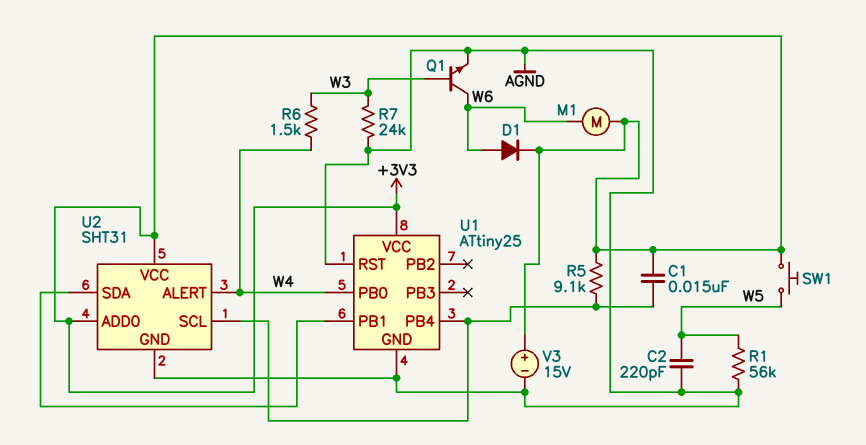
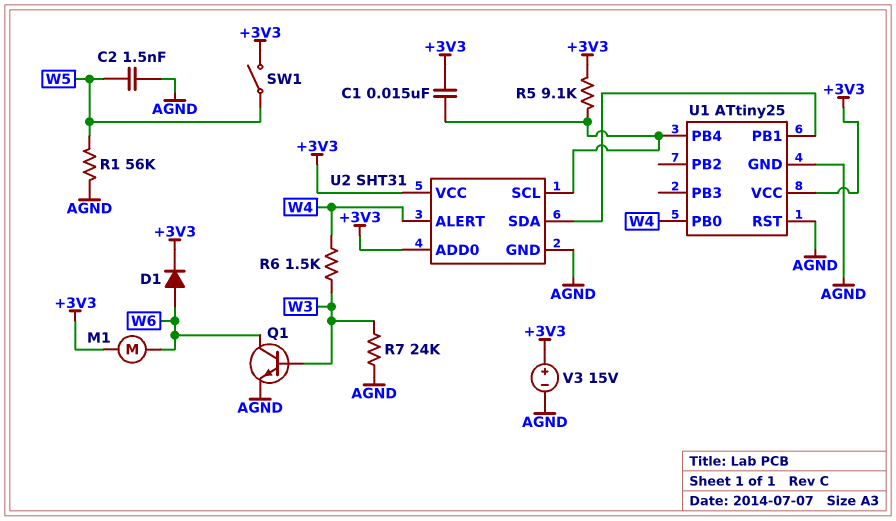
C2: 220pF (AGND, W5) -> 1.5nF (AGND, W5)
SW1: button (+3V3, W5) -> switch (+3V3, W5)

